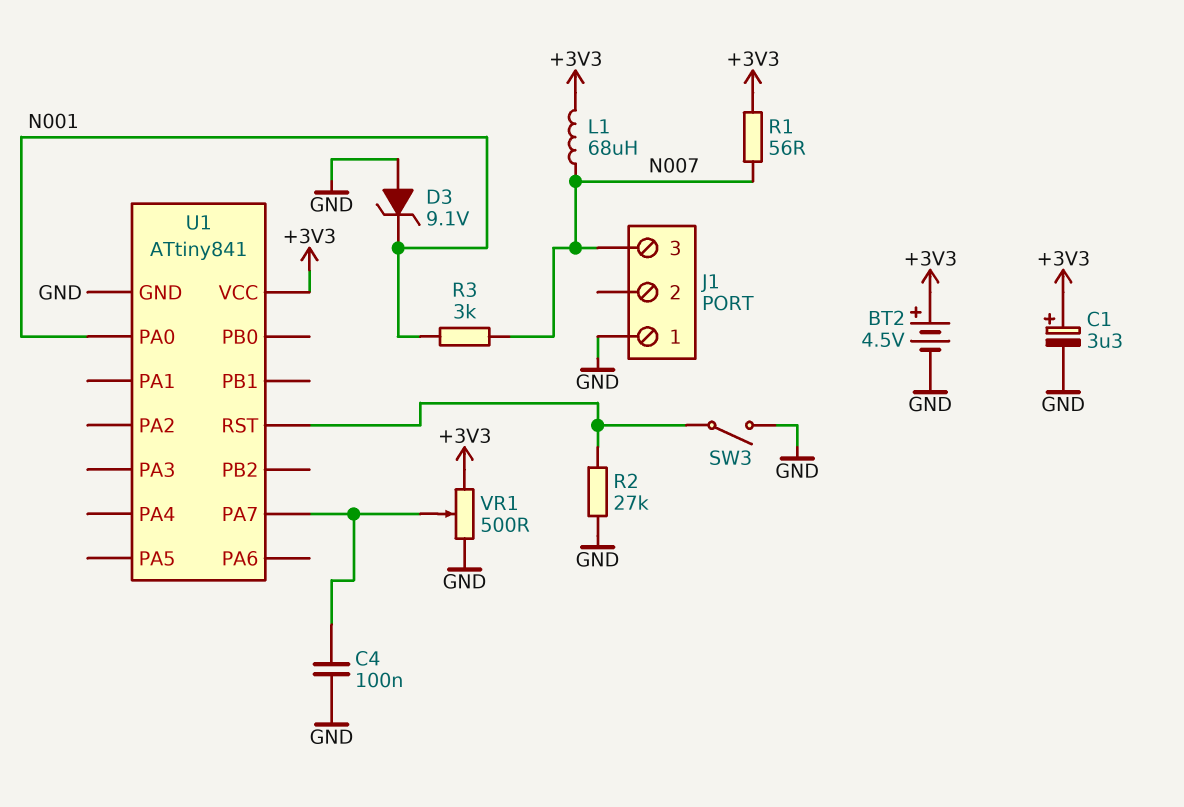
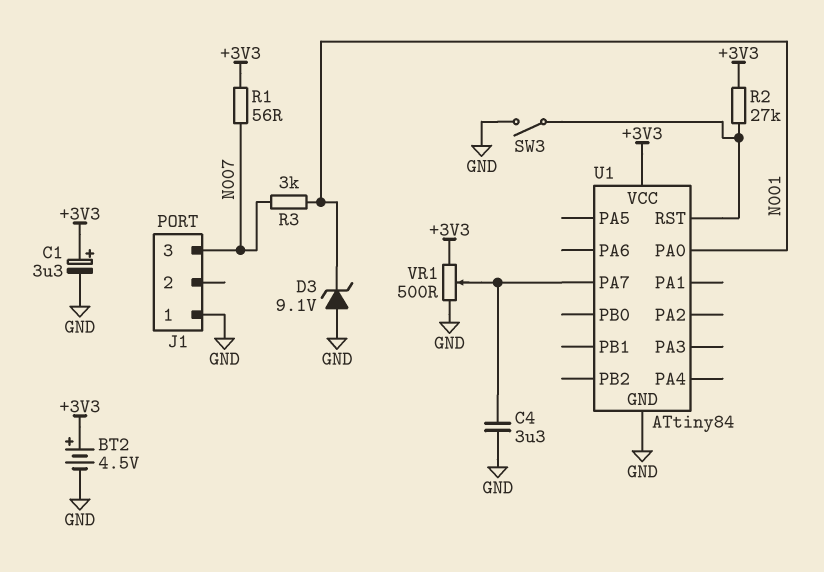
C4: 100nF (GND, U1/PA7) -> 3.3uF (GND, U1/PA7)
L1: 68uH (+3V3, N007) -> none
R2: 27k (GND, U1/RST) -> 27k (+3V3, U1/RST)
U1: ATtiny841 -> ATtiny84

